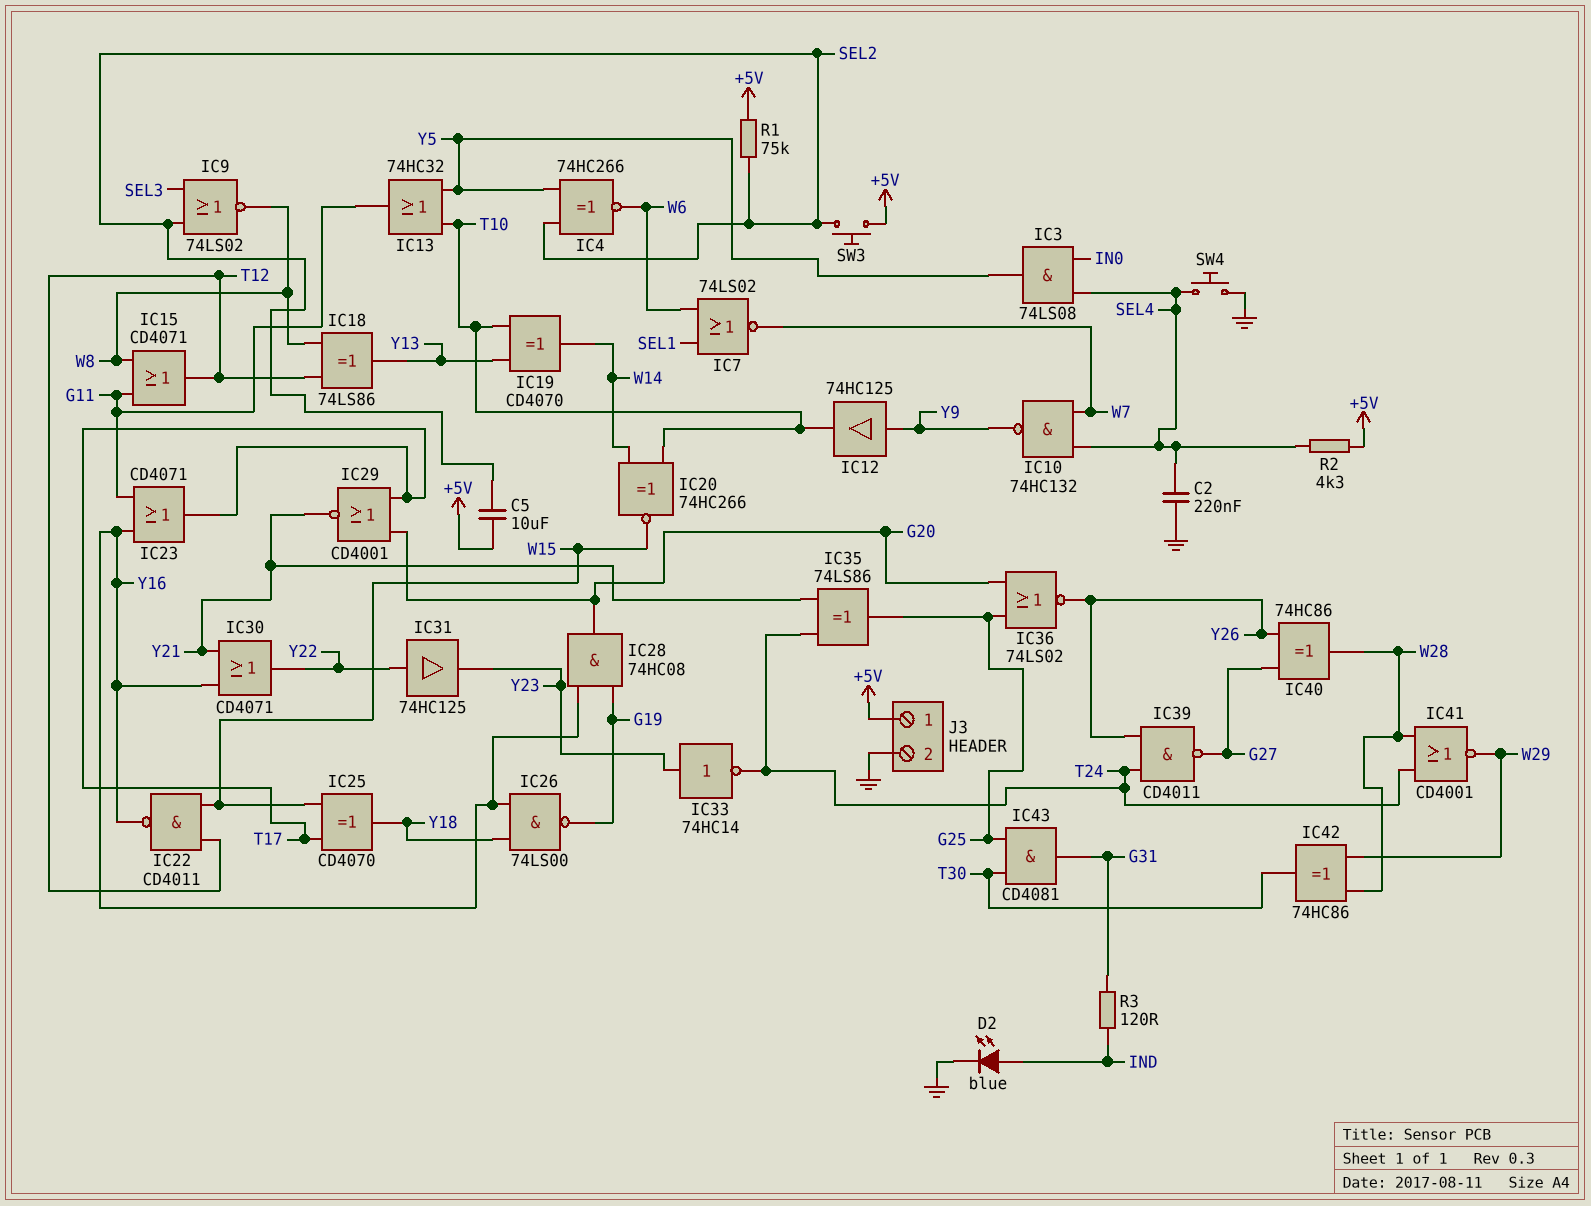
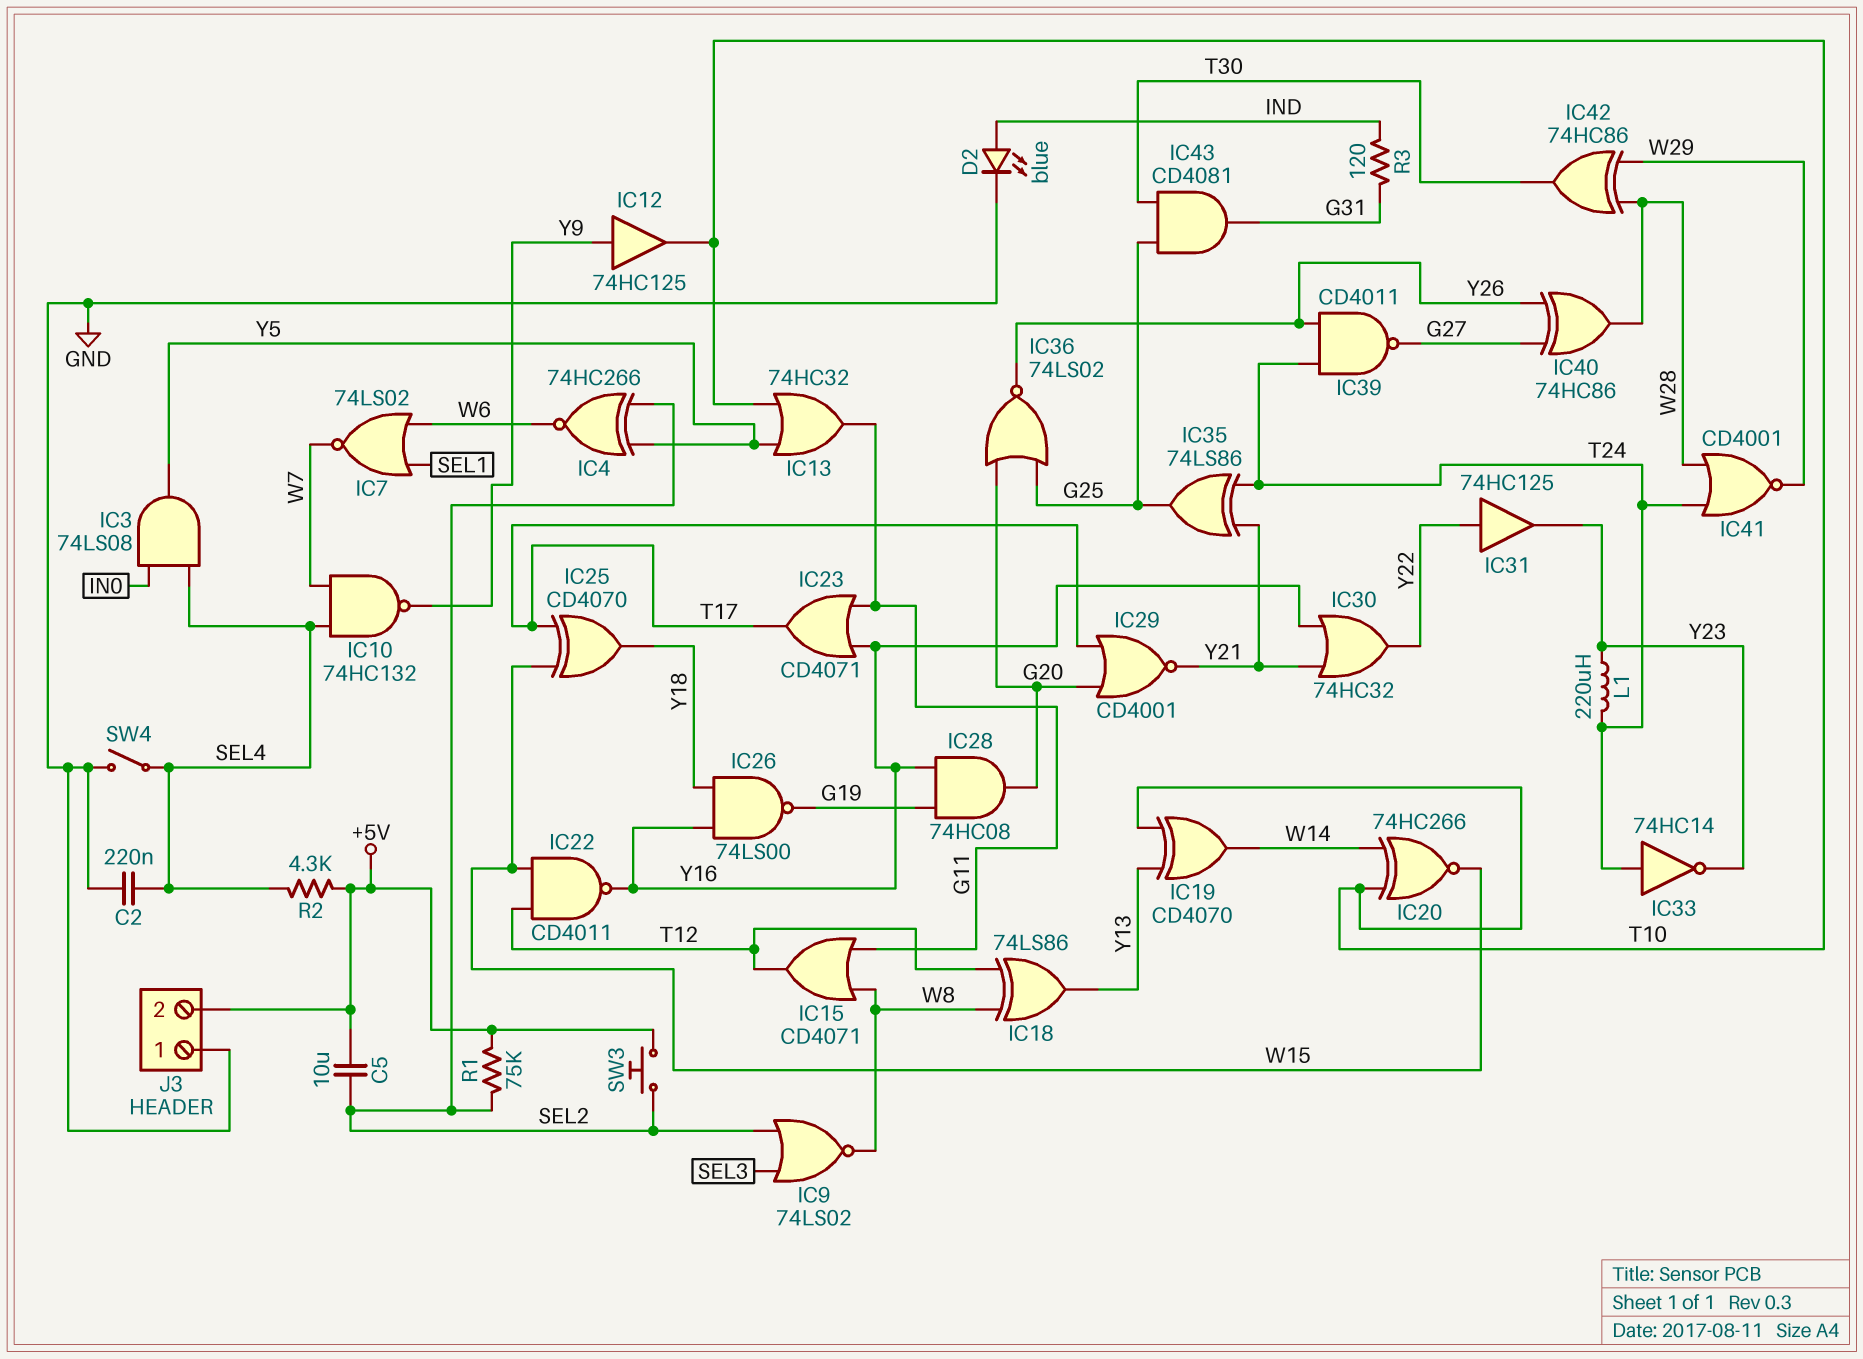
IC30: OR CD4071 (in Y16, in Y21, out Y22) -> OR 74HC32 (in Y16, in Y21, out Y22)
IC33: NOT 74HC14 (in Y23, out T24) -> NOT 74HC14 (in T24, out Y23)
J3 pin 1: +5V -> GND
J3 pin 2: GND -> +5V
L1: none -> 220uH (T24, Y23)
SW4: button (GND, SEL4) -> switch (GND, SEL4)

